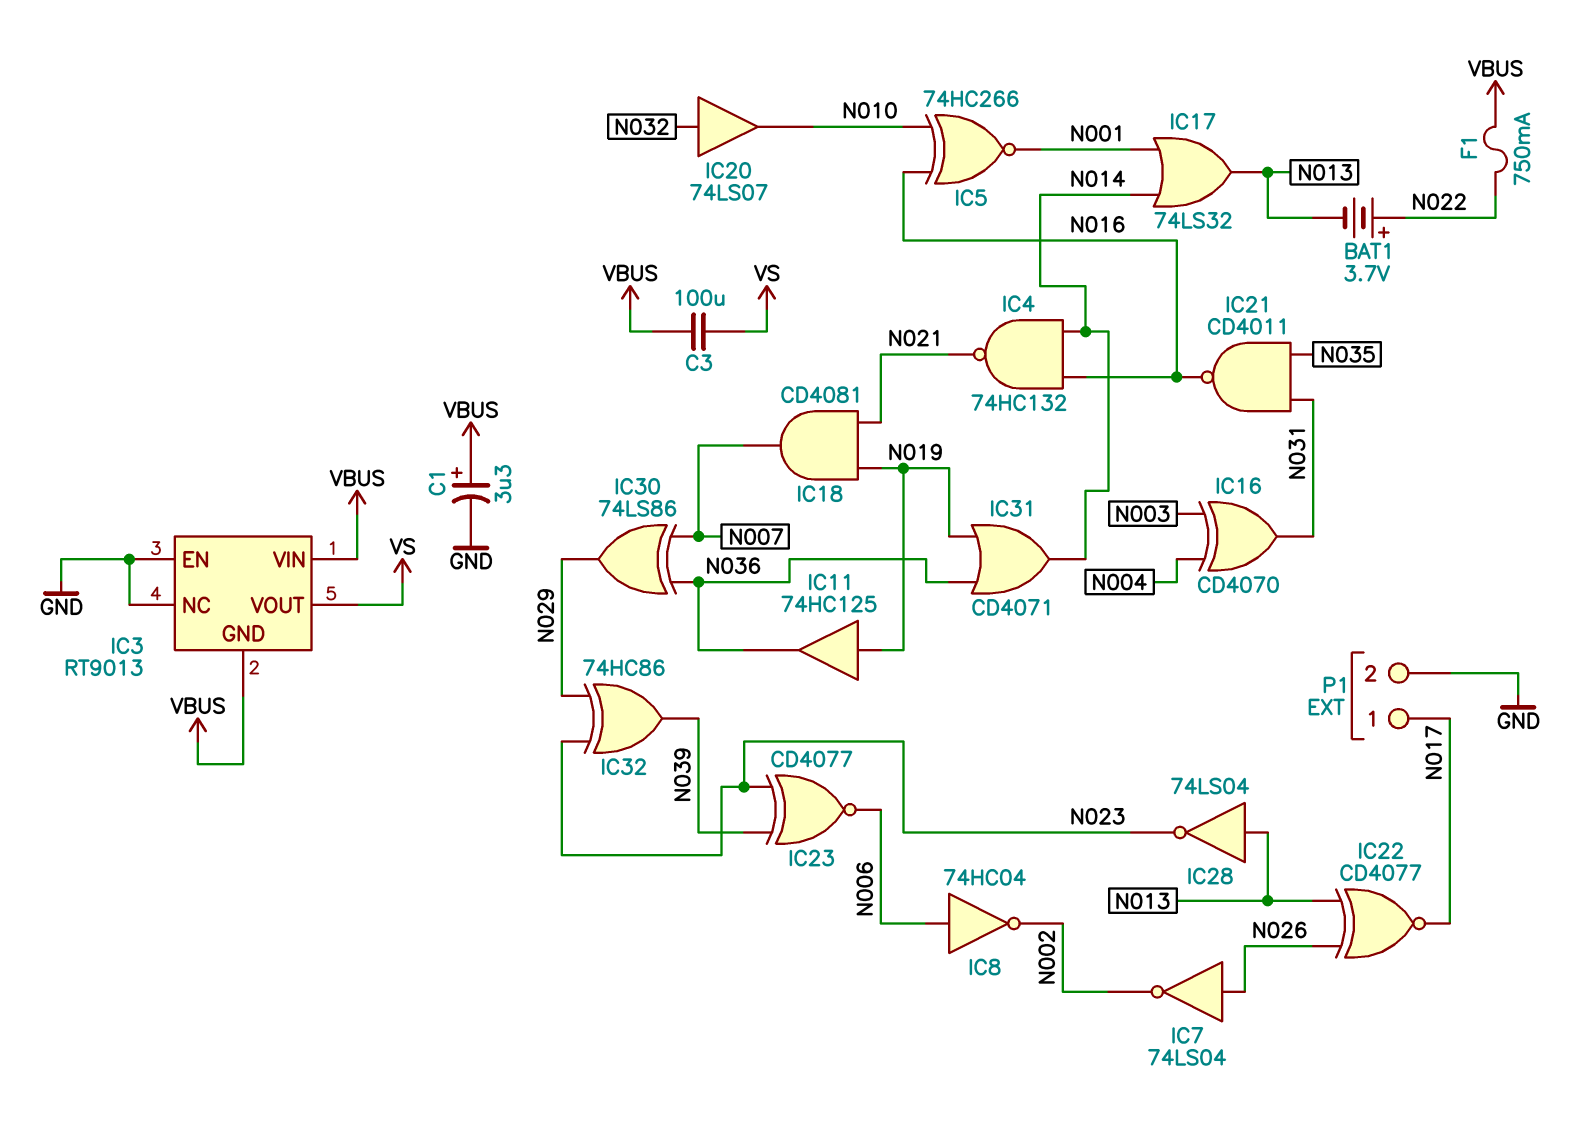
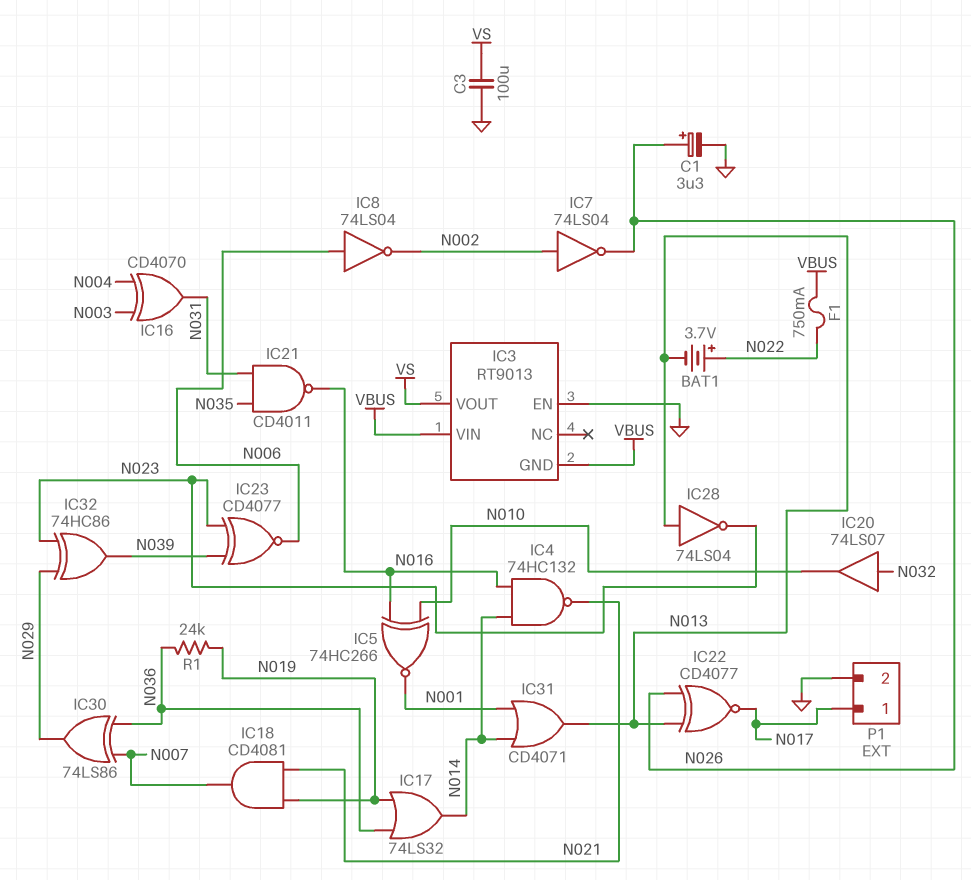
C1: 3.3uF (plus VBUS, minus GND) -> 3.3uF (plus N026, minus GND)
C3: 100uF (VBUS, VS) -> 100uF (GND, VS)
IC3 pin NC: GND -> none
IC7: NOT 74LS04 (in N026, out N002) -> NOT 74LS04 (in N002, out N026)
IC8: NOT 74HC04 (in N006, out N002) -> NOT 74LS04 (in N006, out N002)
IC11: buffer 74HC125 (in N019, out N036) -> none
IC17: OR 74LS32 (in N001, in N014, out N013) -> OR 74LS32 (in N019, in N036, out N014)
IC31: OR CD4071 (in N019, in N036, out N014) -> OR CD4071 (in N001, in N014, out N013)
R1: none -> 24k (N019, N036)

